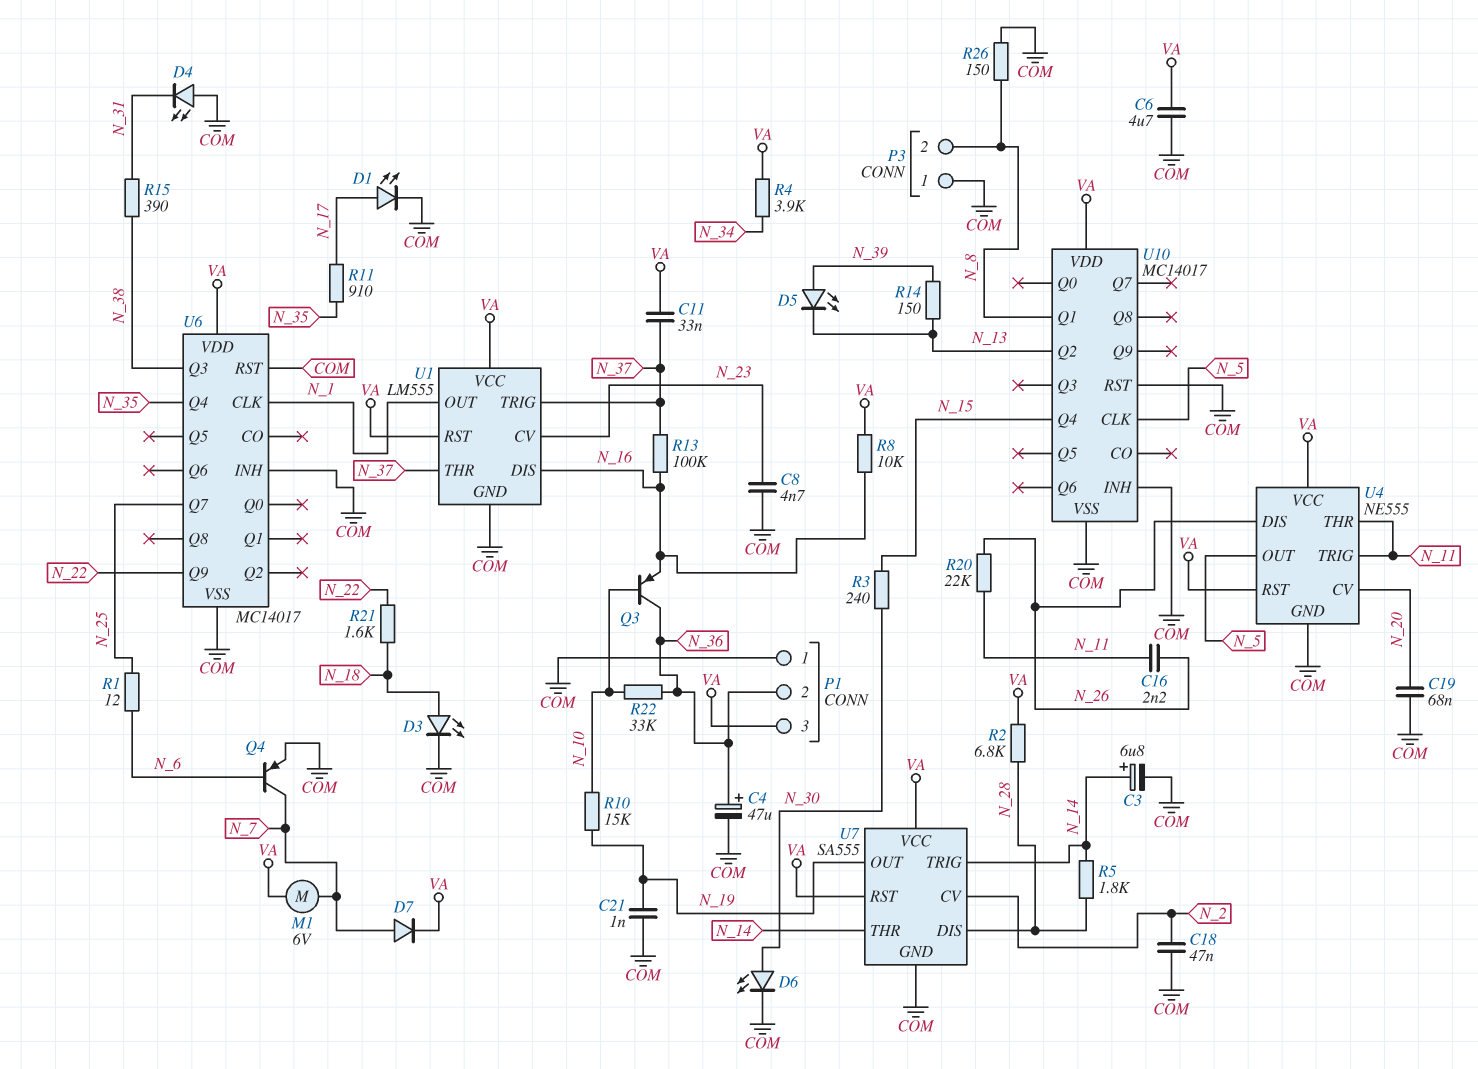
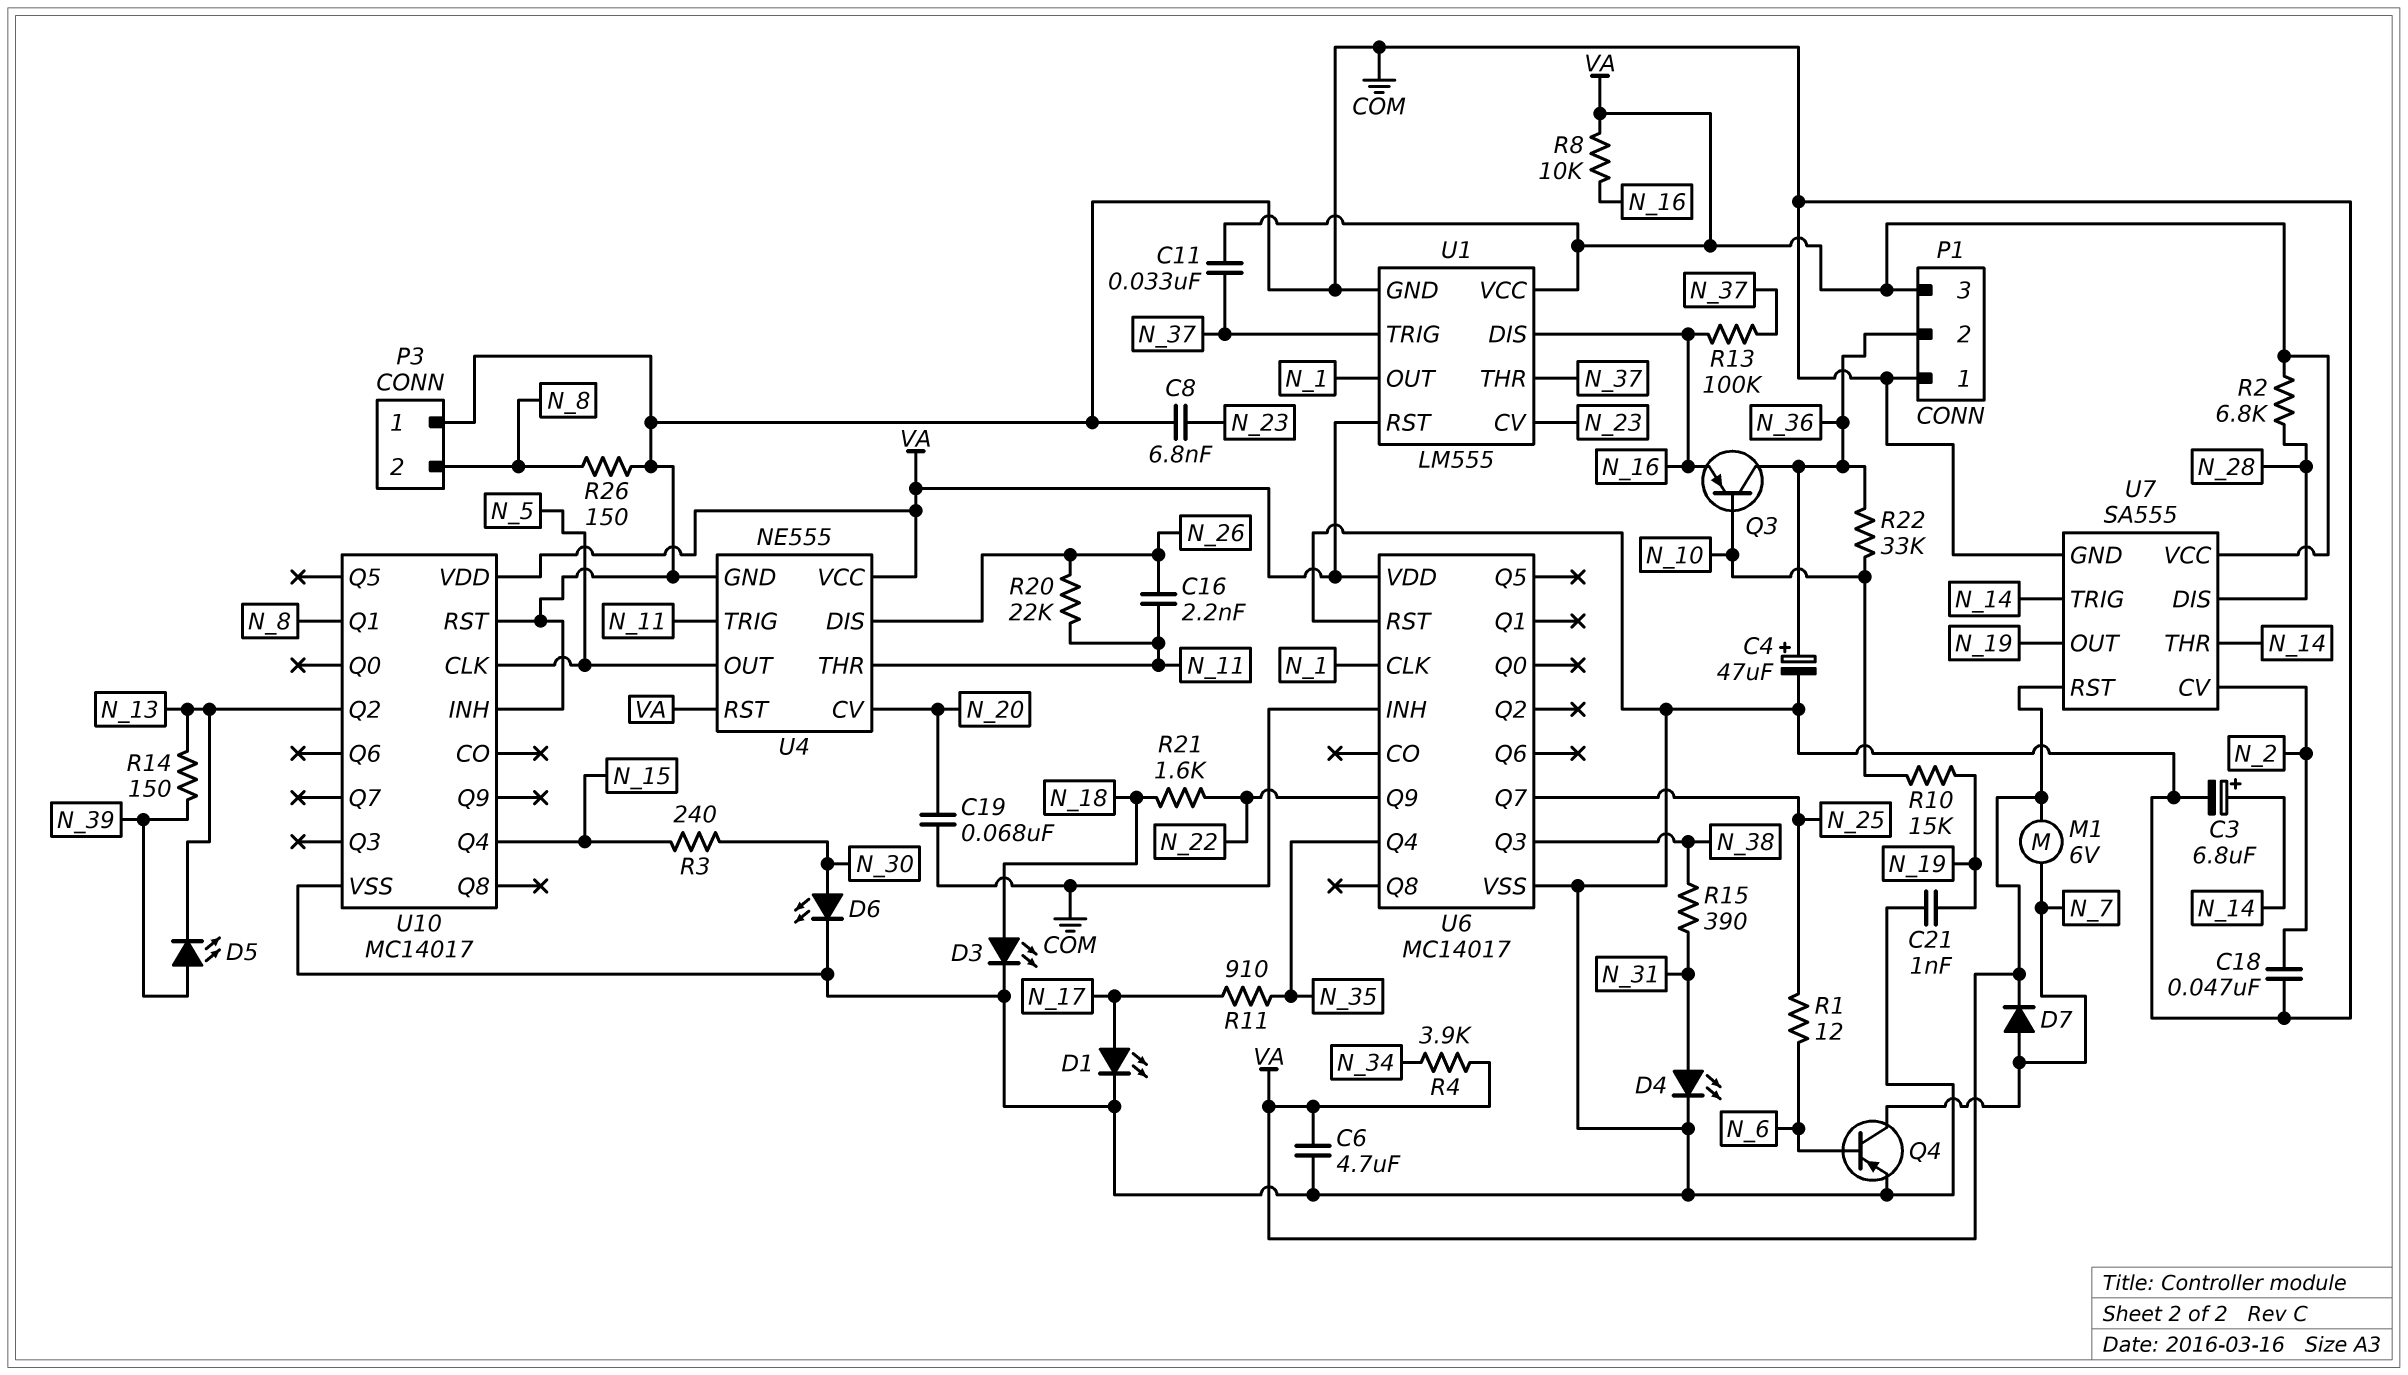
C8: 4.7nF (COM, N_23) -> 6.8nF (COM, N_23)
D4: LED (A COM, K N_31) -> LED (A N_31, K COM)
R5: 1.8k (N_14, N_28) -> none

